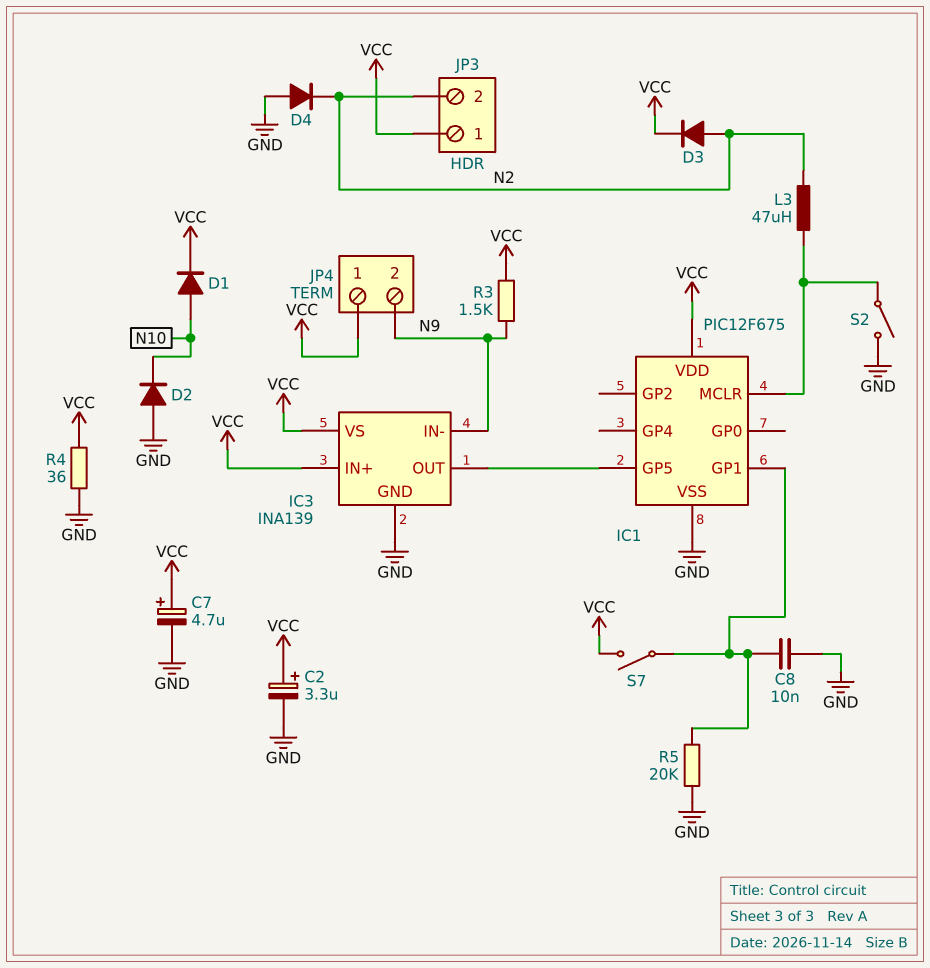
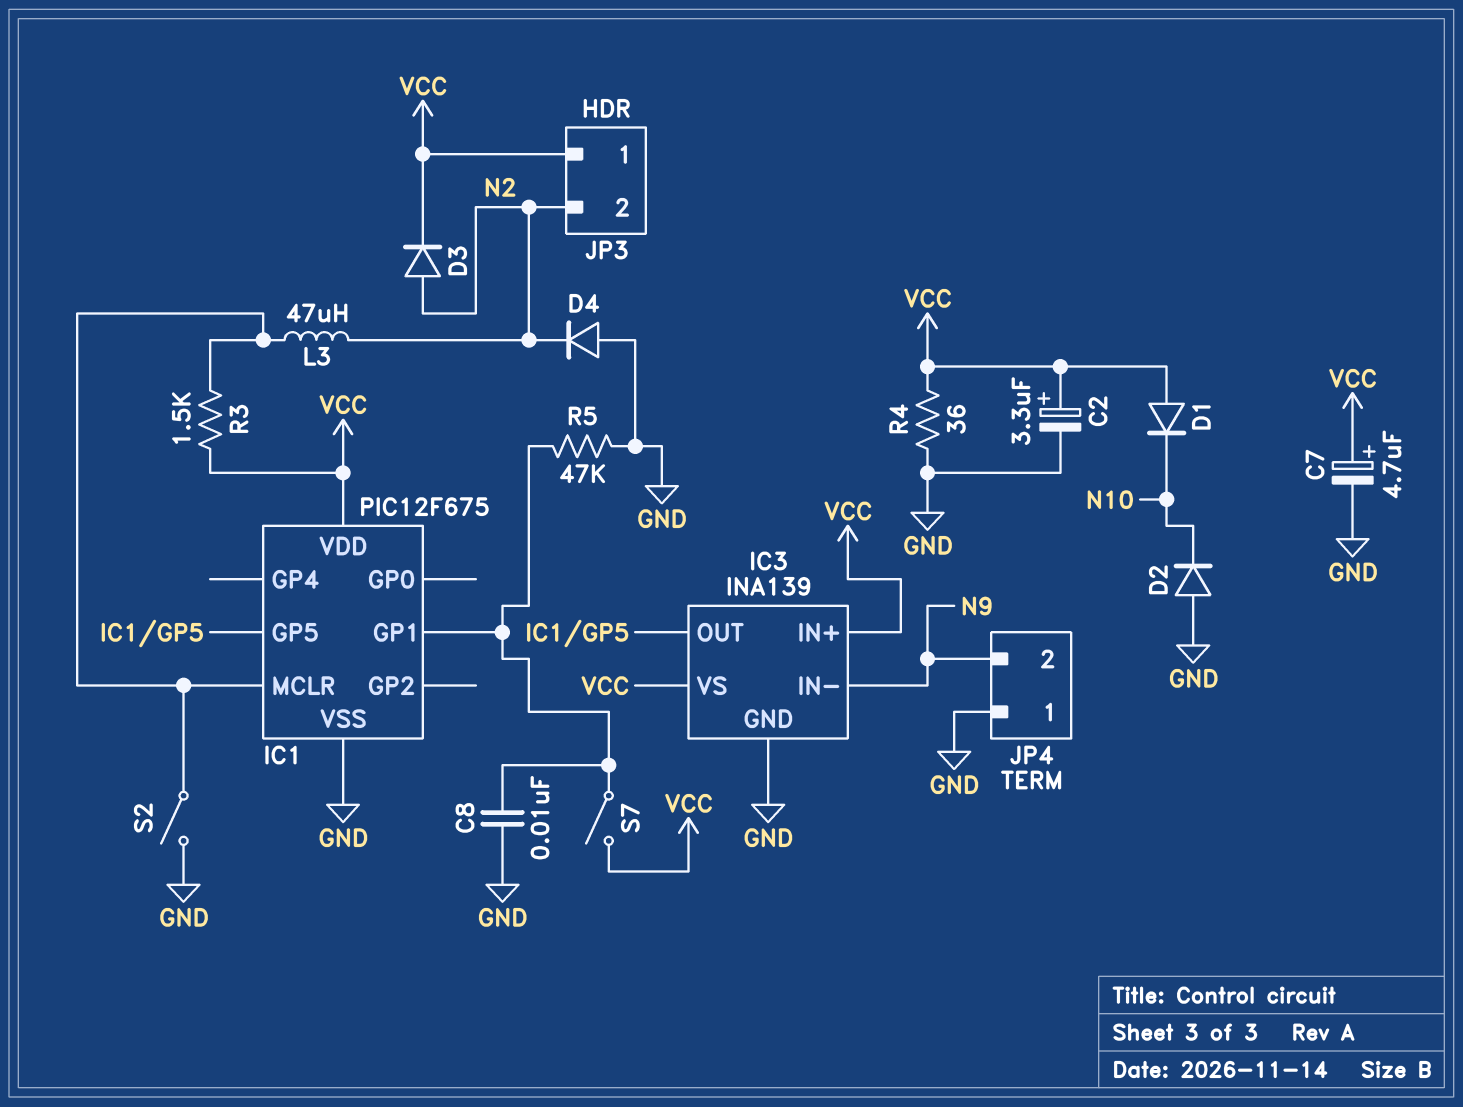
D1: diode (A N10, K VCC) -> diode (A VCC, K N10)
JP4 pin 1: VCC -> GND
R3: 1.5k (N9, VCC) -> 1.5k (IC1/MCLR, VCC)
R5: 20k (GND, IC1/GP1) -> 47k (GND, IC1/GP1)

